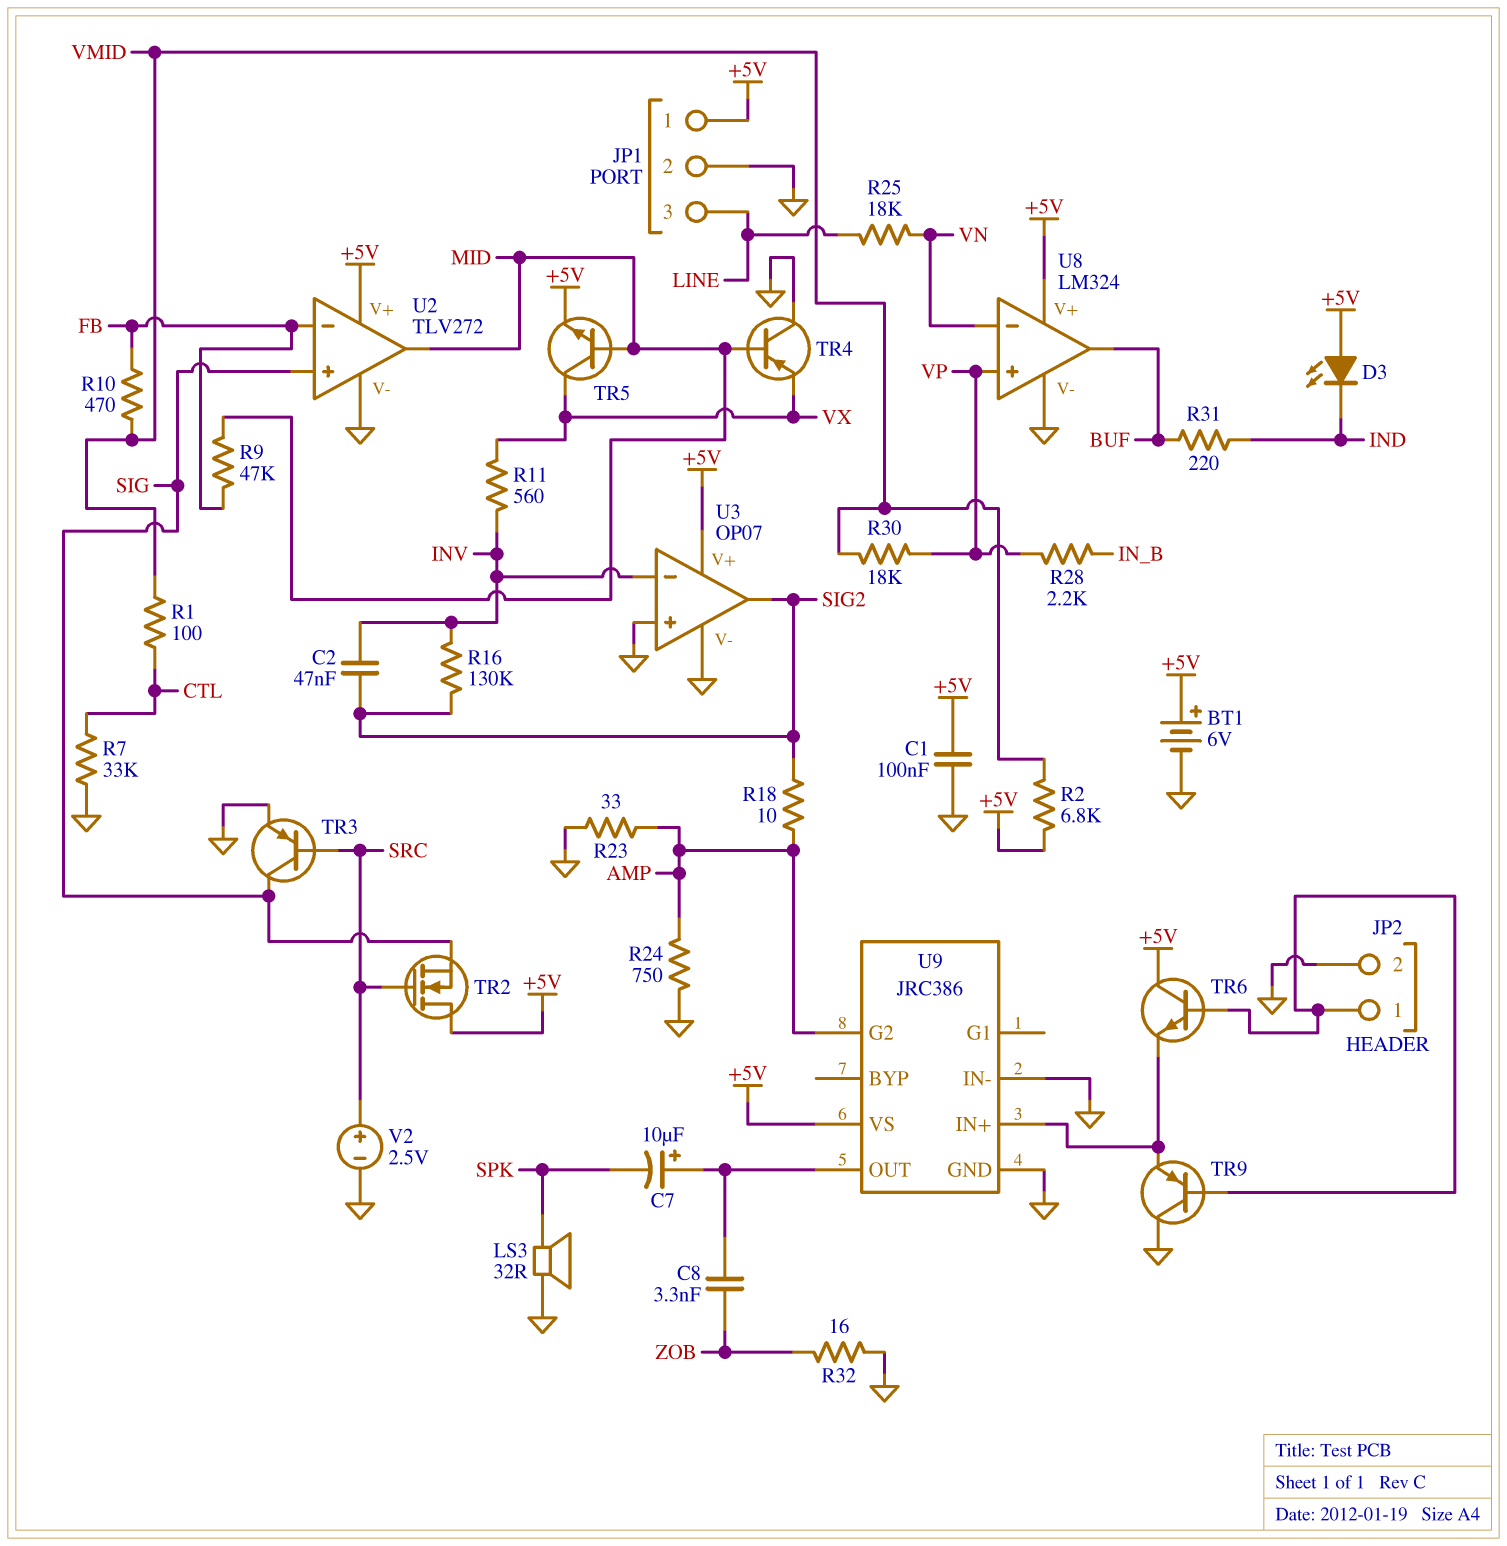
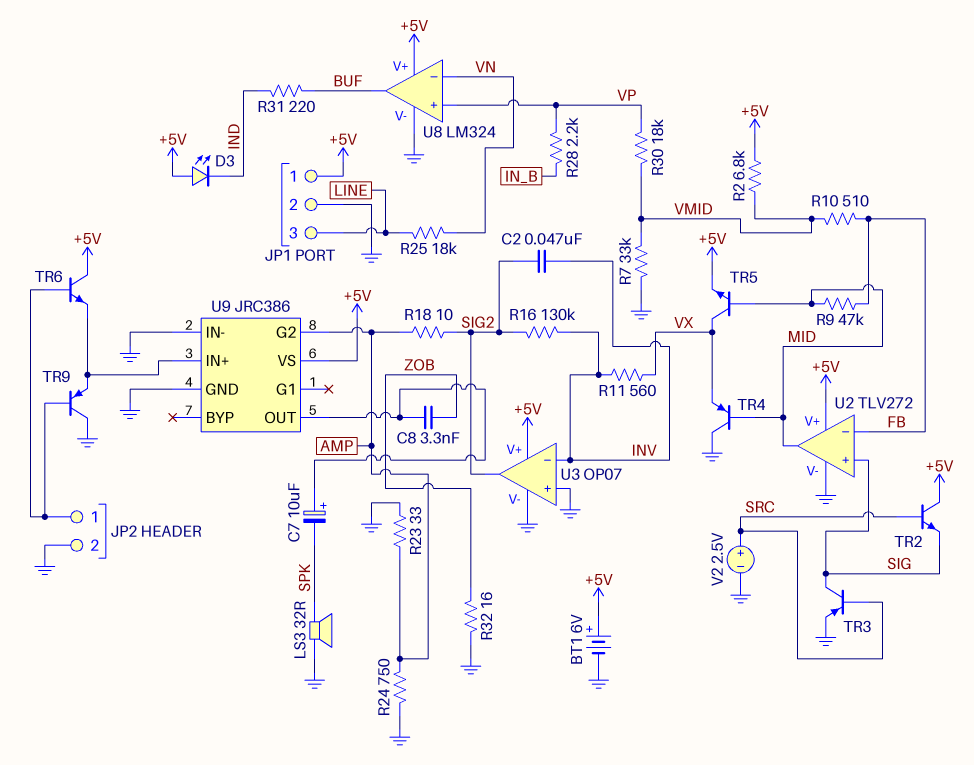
C1: 100nF (+5V, GND) -> none
R1: 100 (CTL, VMID) -> none
R7: 33k (CTL, GND) -> 33k (GND, VMID)
R10: 470 (FB, VMID) -> 510 (FB, VMID)
TR2: NMOS (G SRC, D +5V, S SIG) -> NPN (B SRC, C +5V, E SIG)

